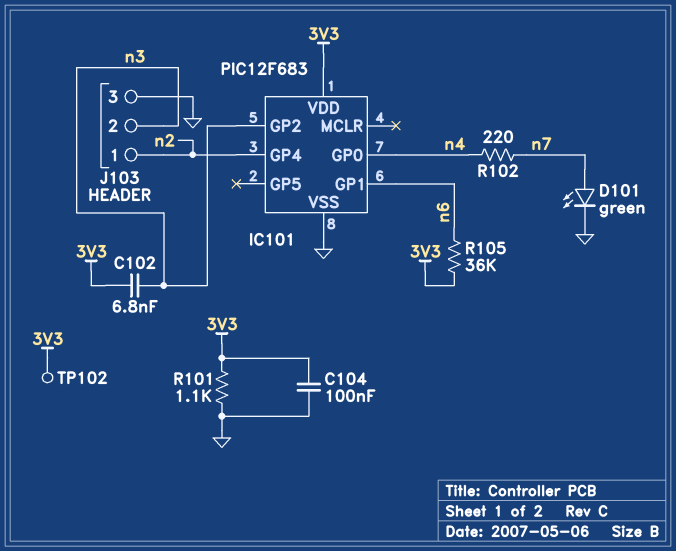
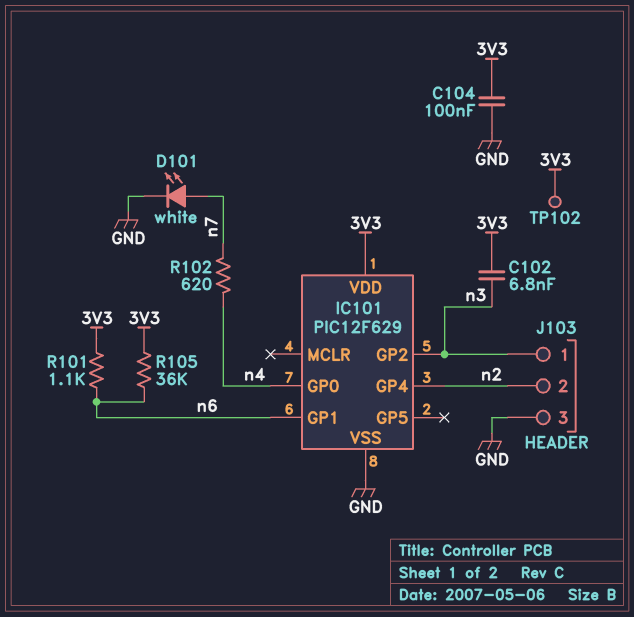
D101: LED green (A n7, K GND) -> LED white (A n7, K GND)
IC101: PIC12F683 -> PIC12F629
J103 pin 1: n2 -> n3
J103 pin 2: n3 -> n2
R101: 1.1k (3V3, GND) -> 1.1k (3V3, n6)
R102: 220 (n4, n7) -> 620 (n4, n7)

